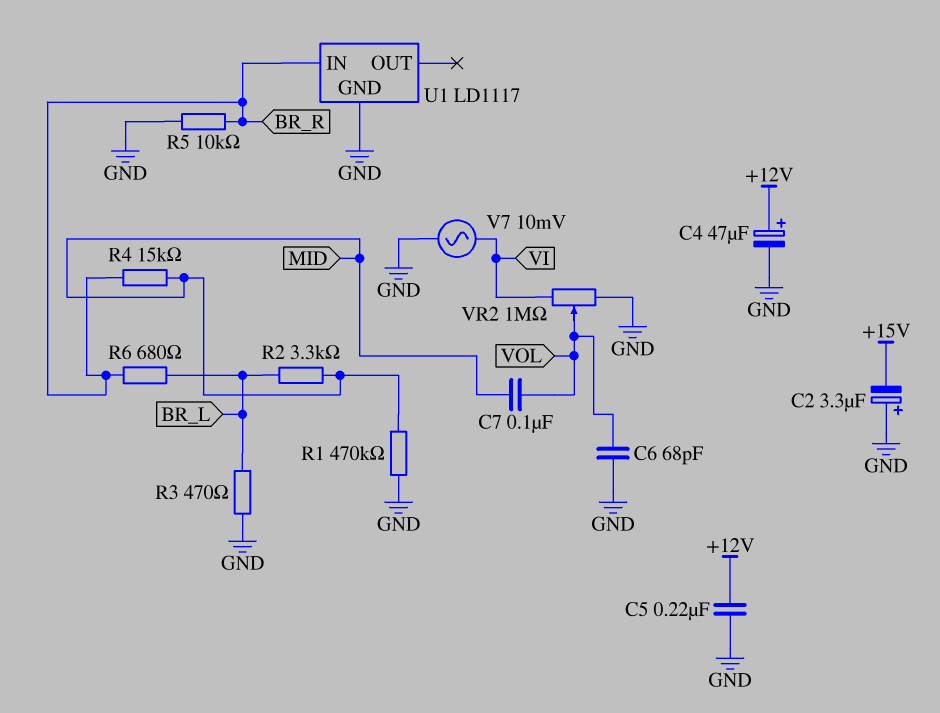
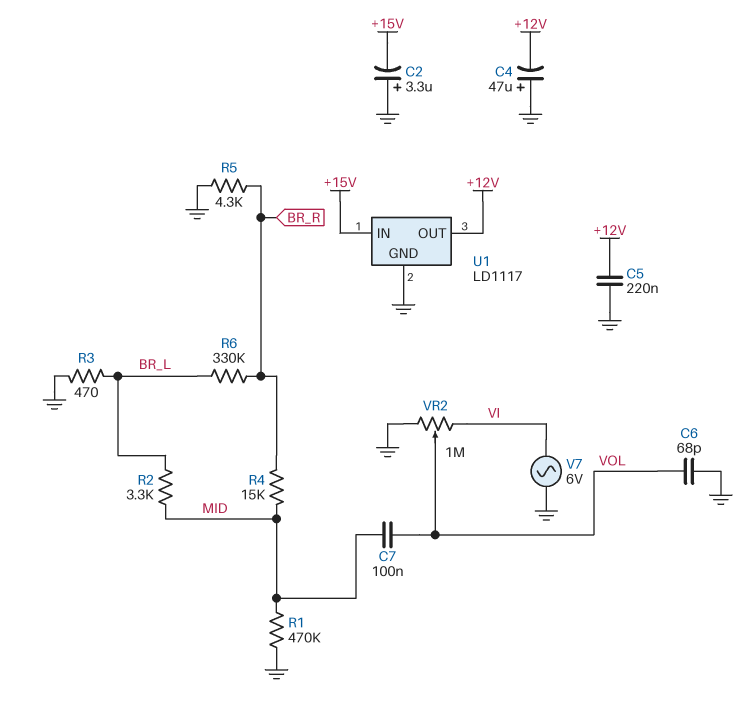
C4: 47uF (plus +12V, minus GND) -> 47uF (plus GND, minus +12V)
R5: 10k (BR_R, GND) -> 4.3k (BR_R, GND)
R6: 680 (BR_L, BR_R) -> 330k (BR_L, BR_R)
U1 pin IN: BR_R -> +15V
U1 pin OUT: none -> +12V
V7: AC 10mV (GND, VI) -> AC 6V (GND, VI)

